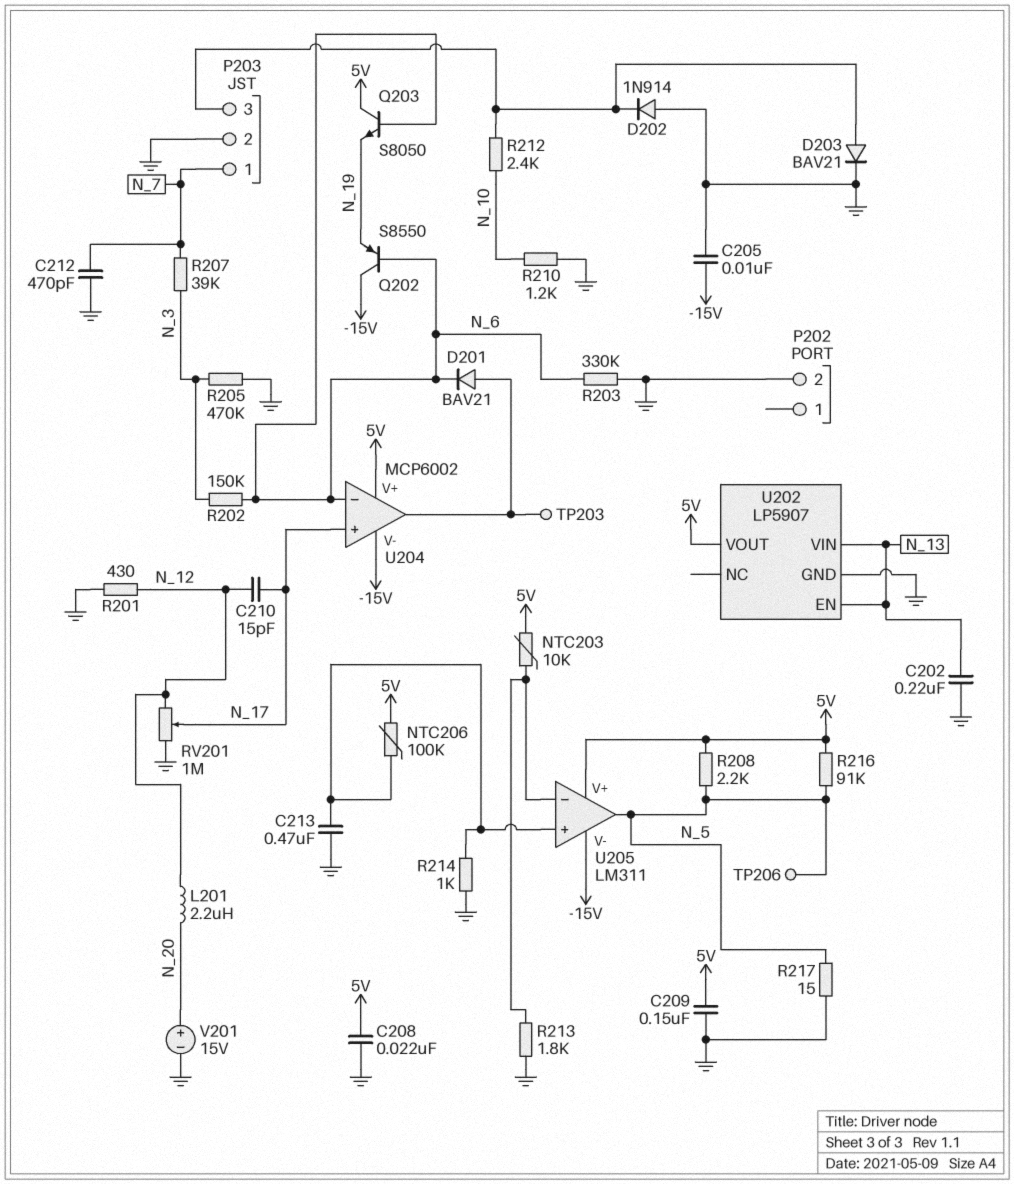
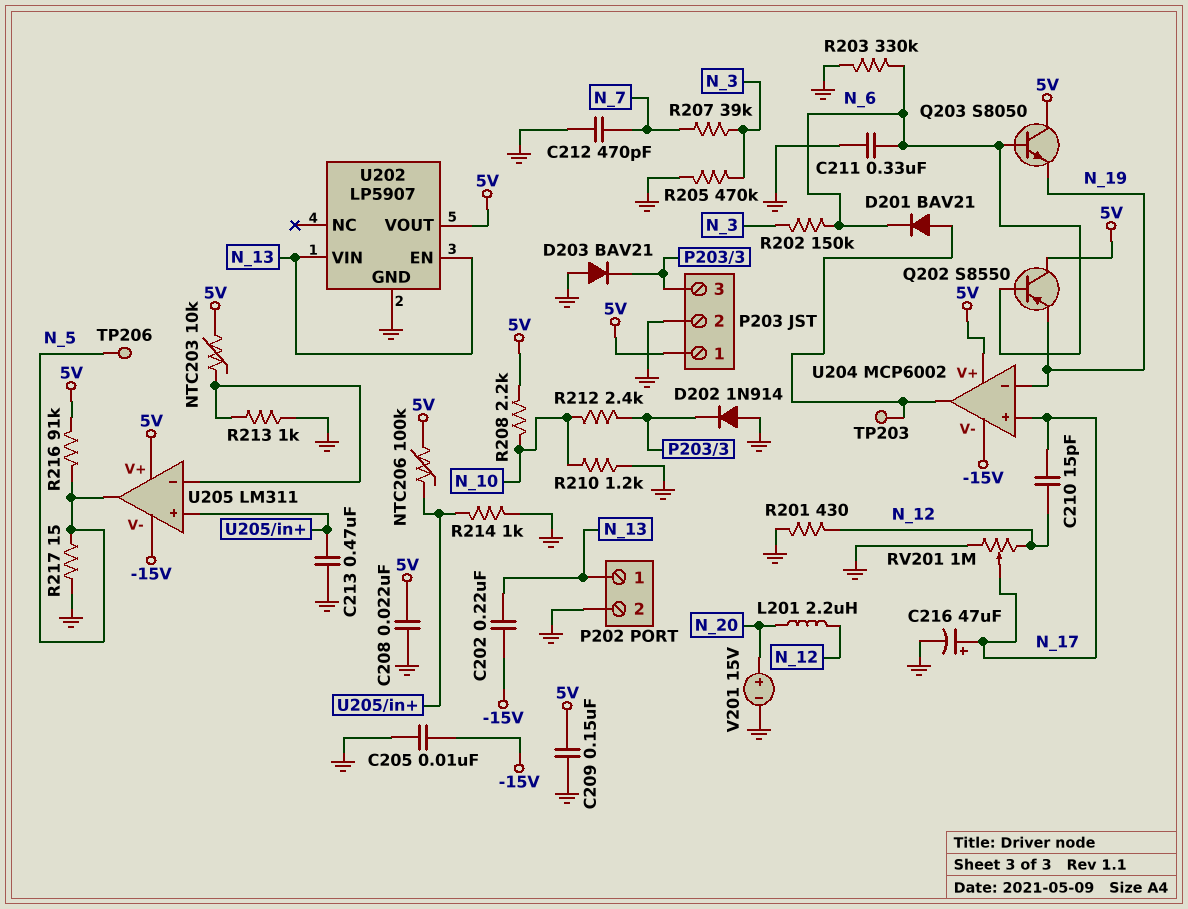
C202: 220nF (GND, N_13) -> 220nF (-15V, N_13)
C211: none -> 330nF (GND, N_6)
C216: none -> 47uF (plus N_17, minus GND)
D203: diode BAV21 (A P203/3, K GND) -> diode BAV21 (A GND, K P203/3)
P202 pin 1: none -> N_13
P203 pin 1: N_7 -> 5V
Q202: PNP S8550 (B N_6, C -15V, E N_19) -> PNP S8550 (B N_6, C 5V, E N_19)
R208: 2.2k (5V, N_5) -> 2.2k (5V, N_10)
R213: 1.8k (GND, U205/in-) -> 1k (GND, U205/in-)
U204 pin in-: N_6 -> N_19

